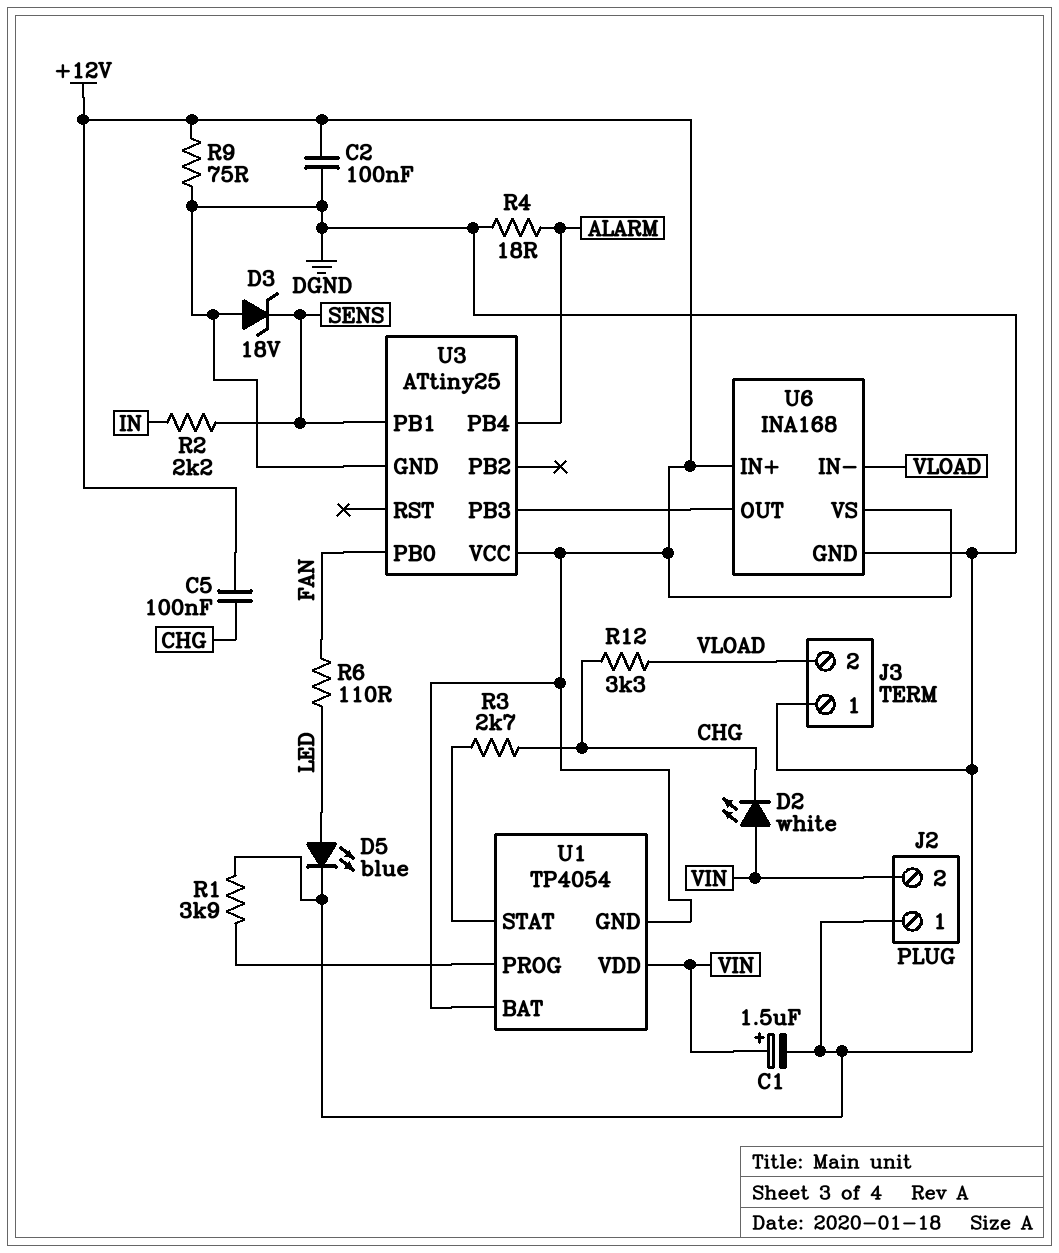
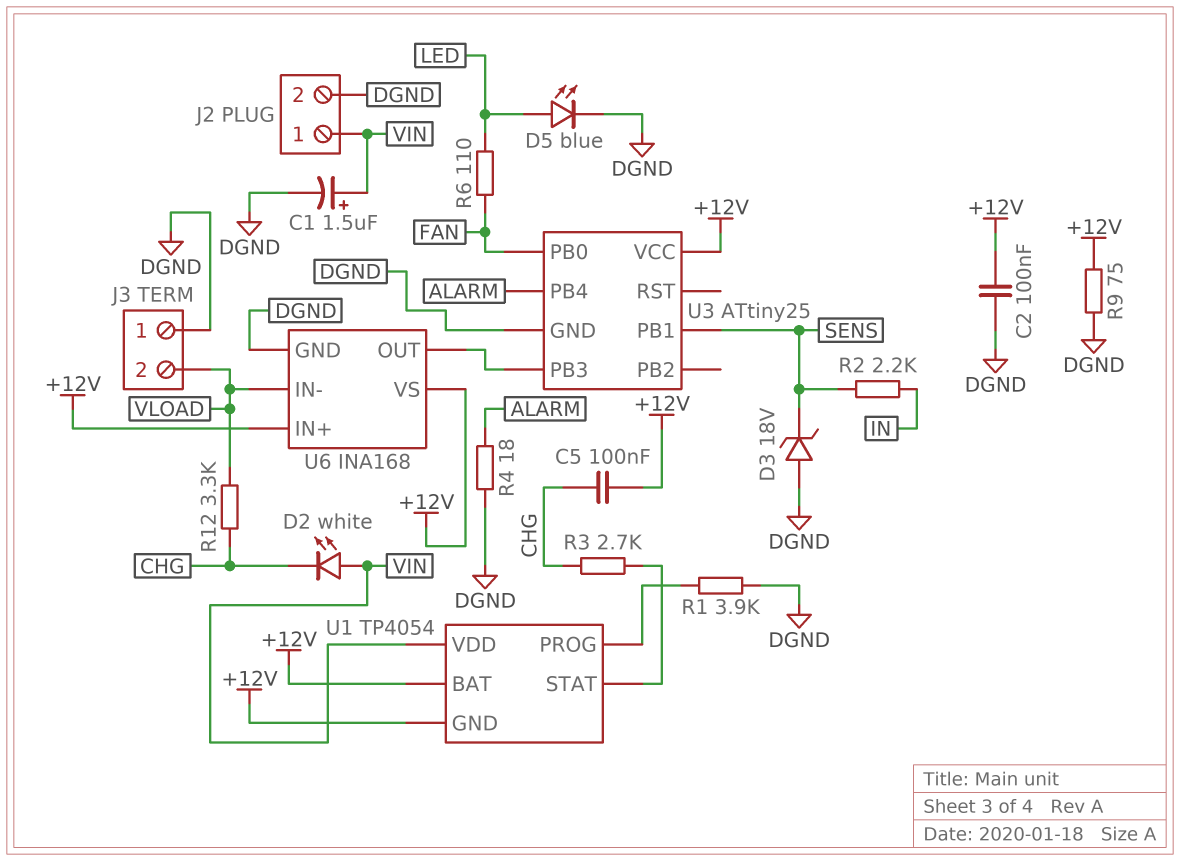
J2 pin 1: DGND -> VIN
J2 pin 2: VIN -> DGND

